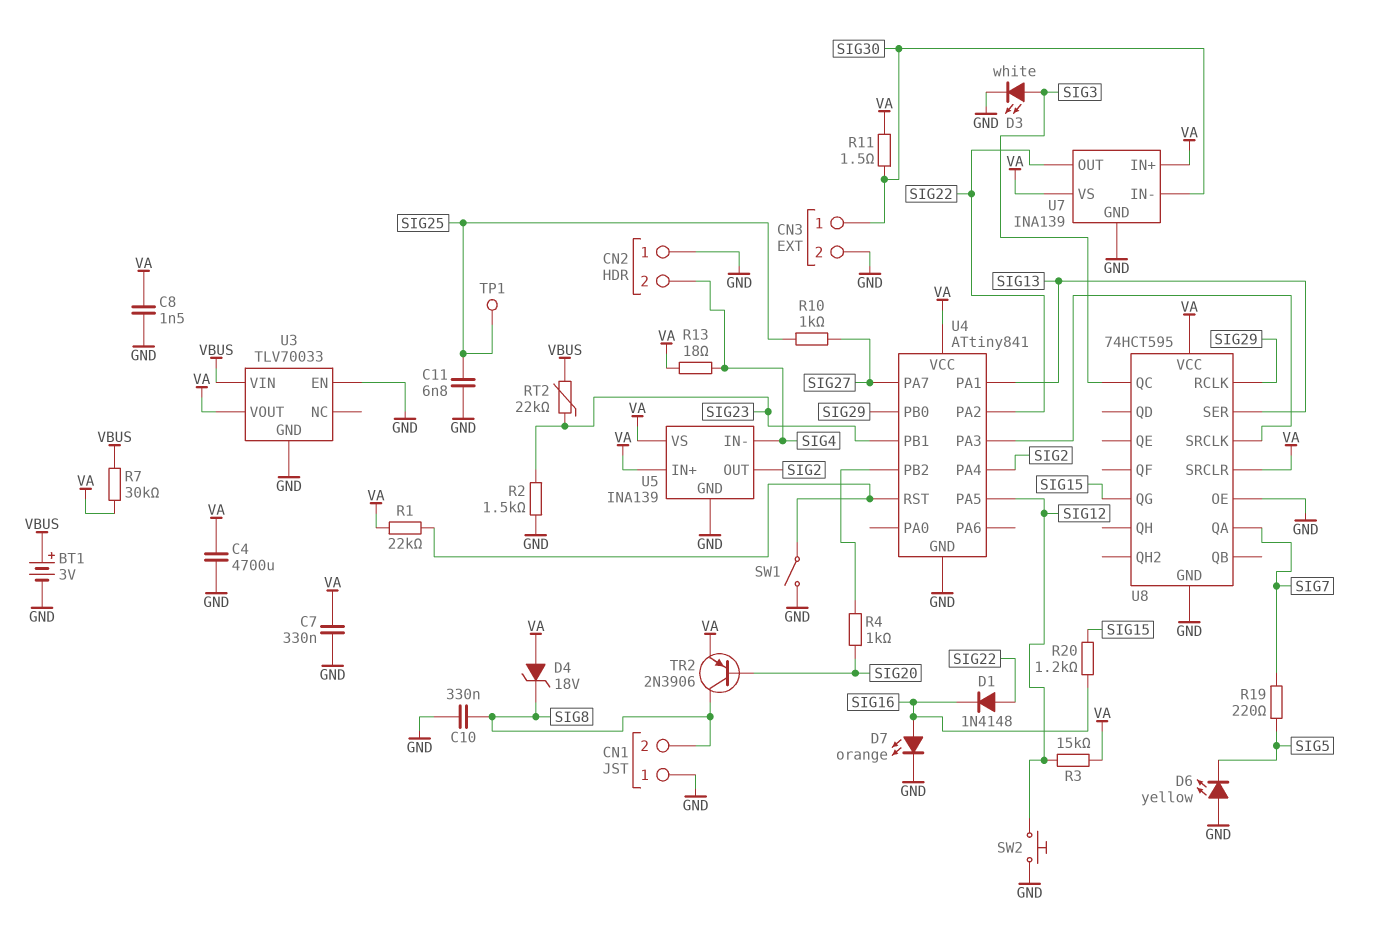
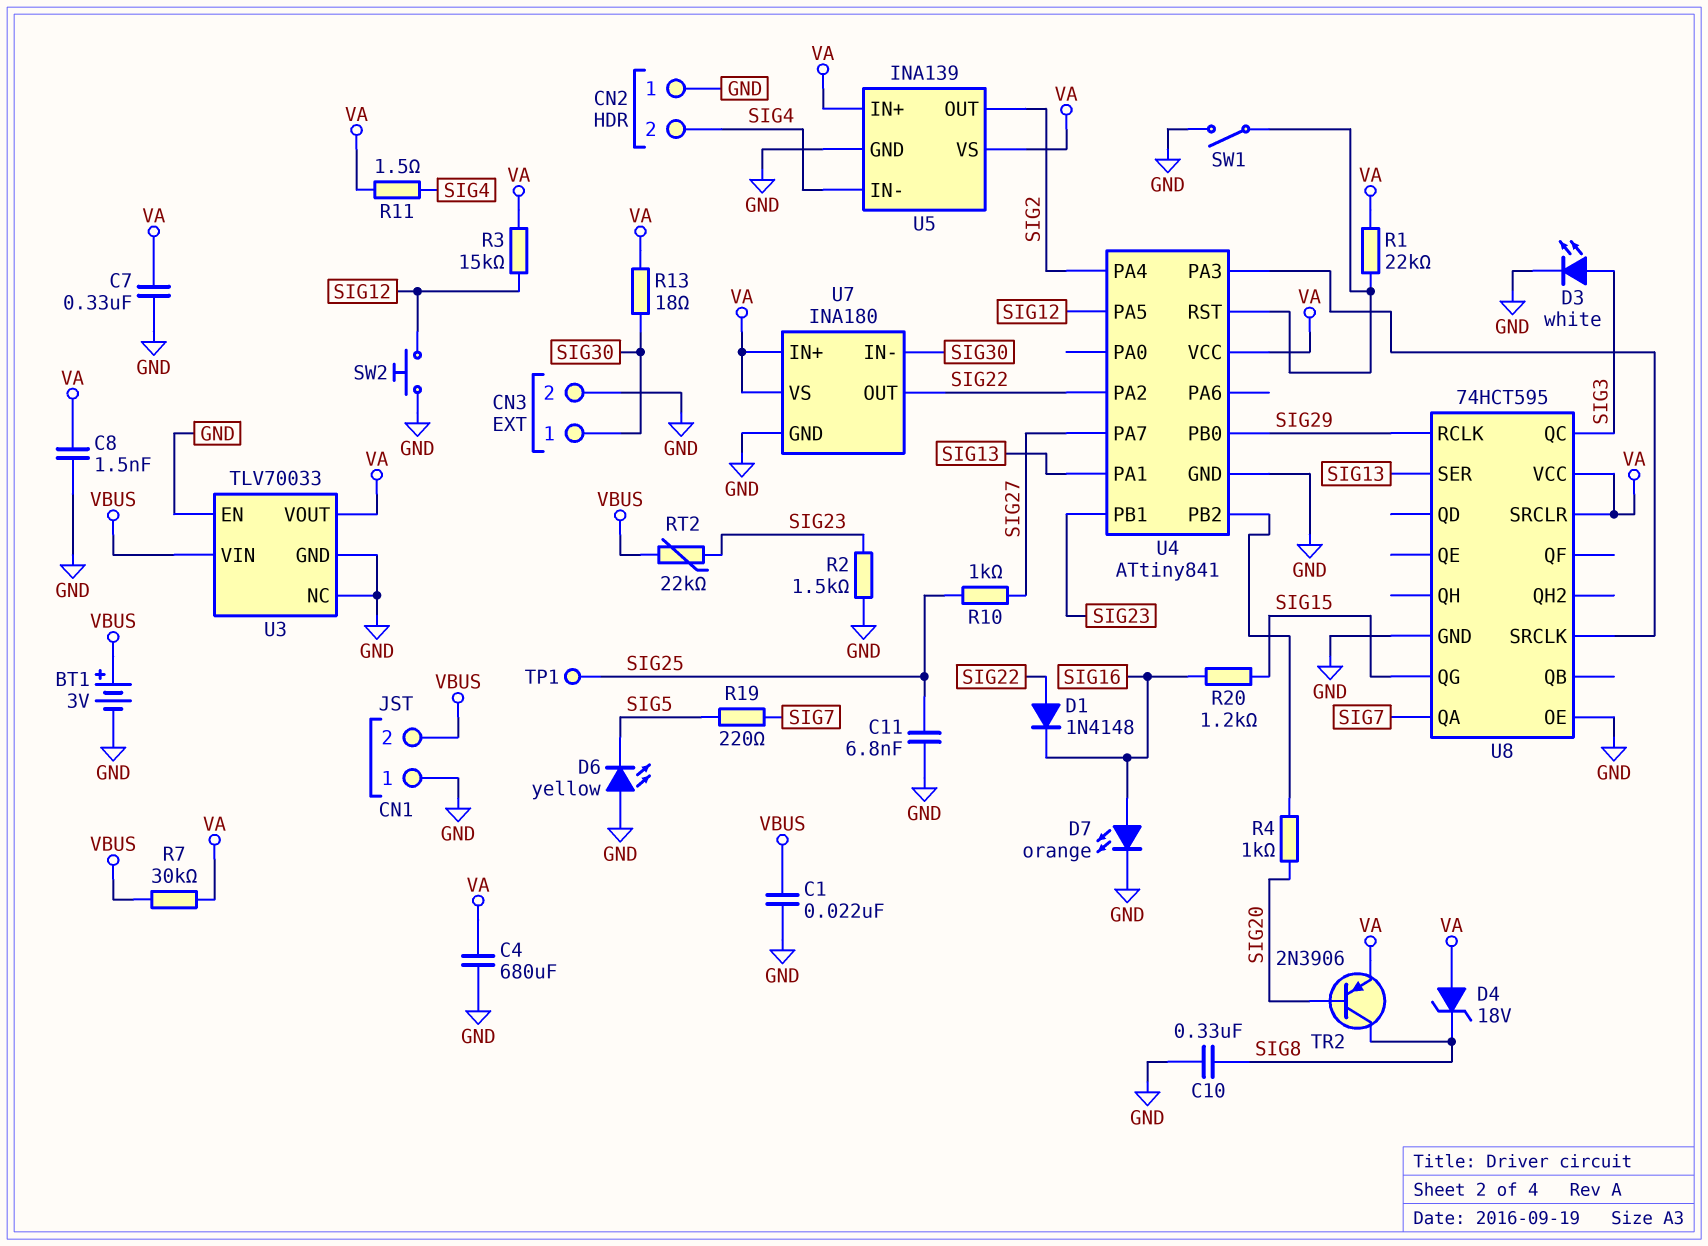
C1: none -> 22nF (GND, VBUS)
C4: 4700uF (GND, VA) -> 680uF (GND, VA)
CN1 pin 2: SIG8 -> VBUS
R11: 1.5 (SIG30, VA) -> 1.5 (SIG4, VA)
R13: 18 (SIG4, VA) -> 18 (SIG30, VA)
U3 pin NC: none -> GND
U7: INA139 -> INA180

